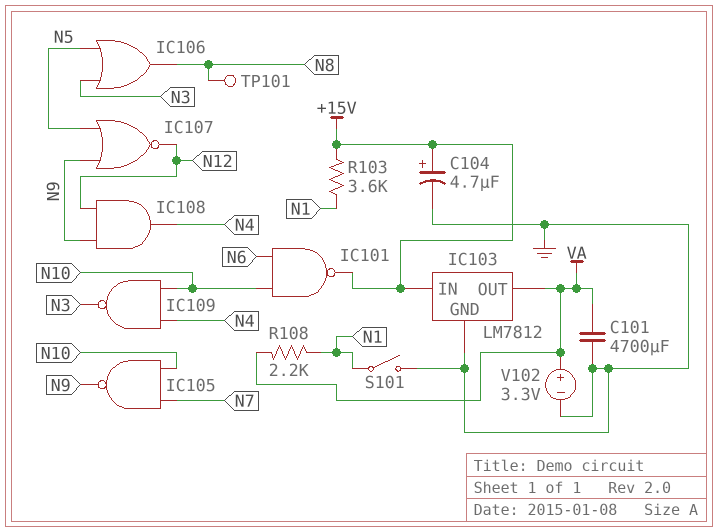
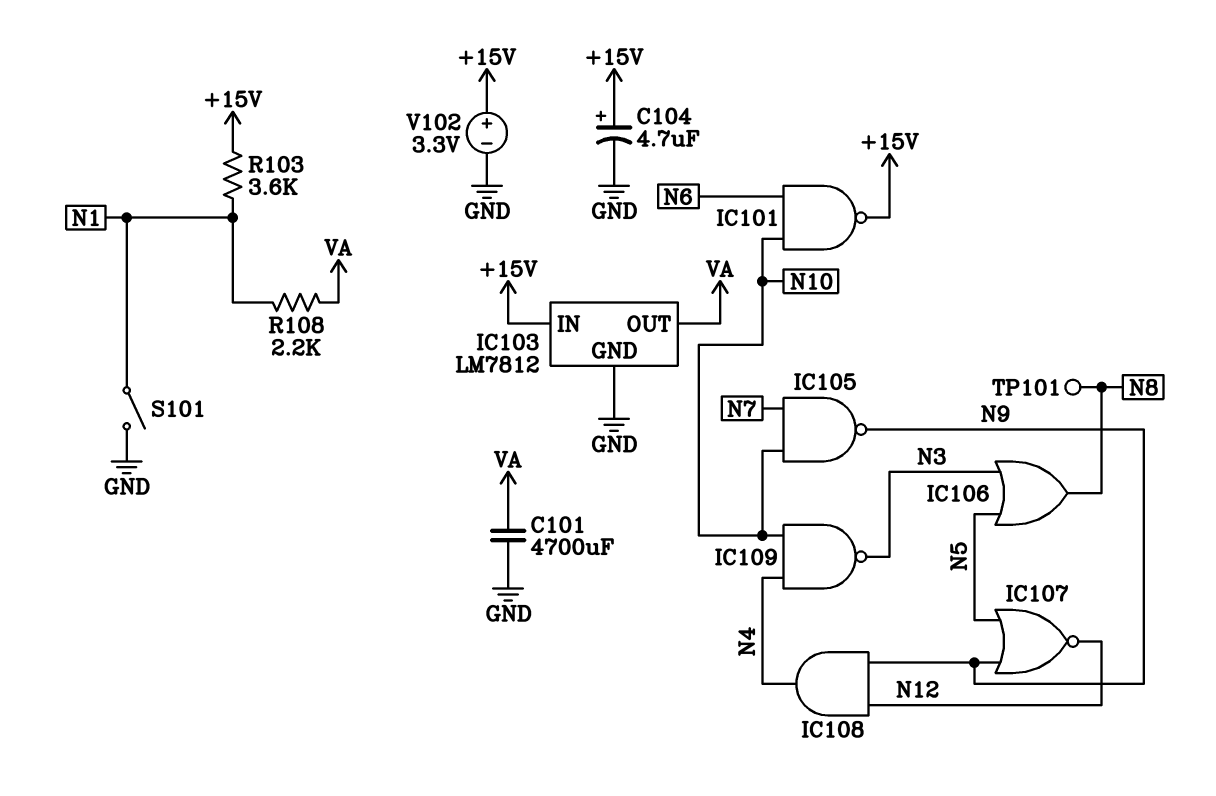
V102: 3.3V (plus VA, minus GND) -> 3.3V (plus +15V, minus GND)

